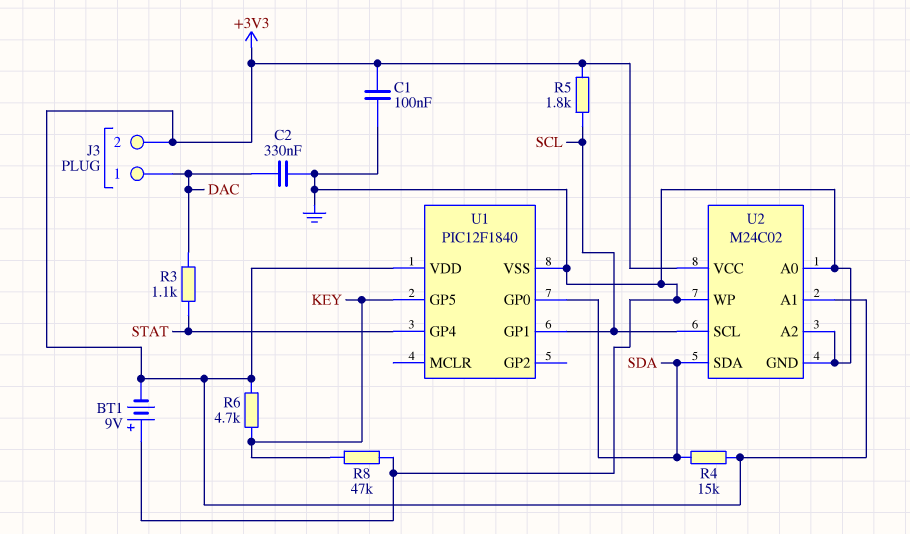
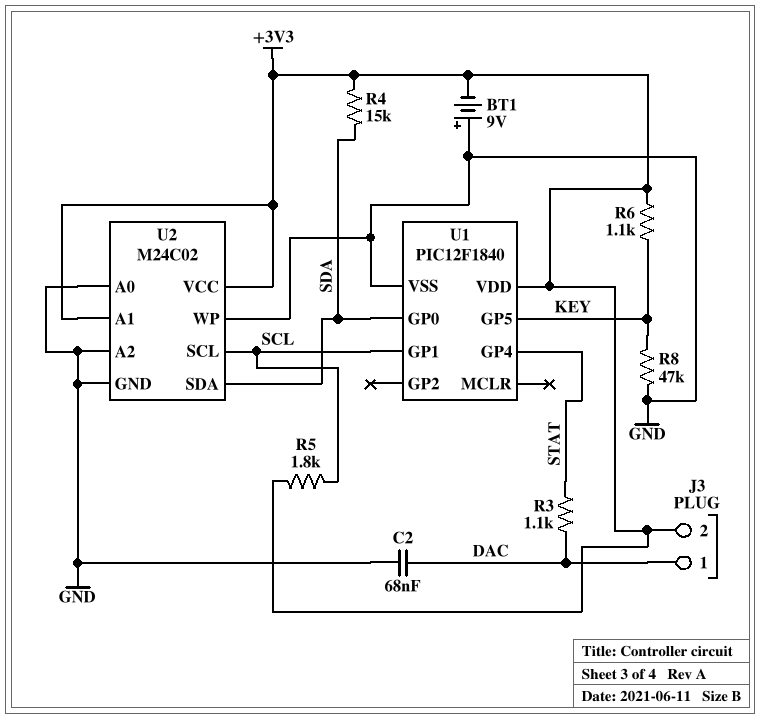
C1: 100nF (+3V3, GND) -> none
C2: 330nF (DAC, GND) -> 68nF (DAC, GND)
R6: 4.7k (+3V3, KEY) -> 1.1k (+3V3, KEY)

